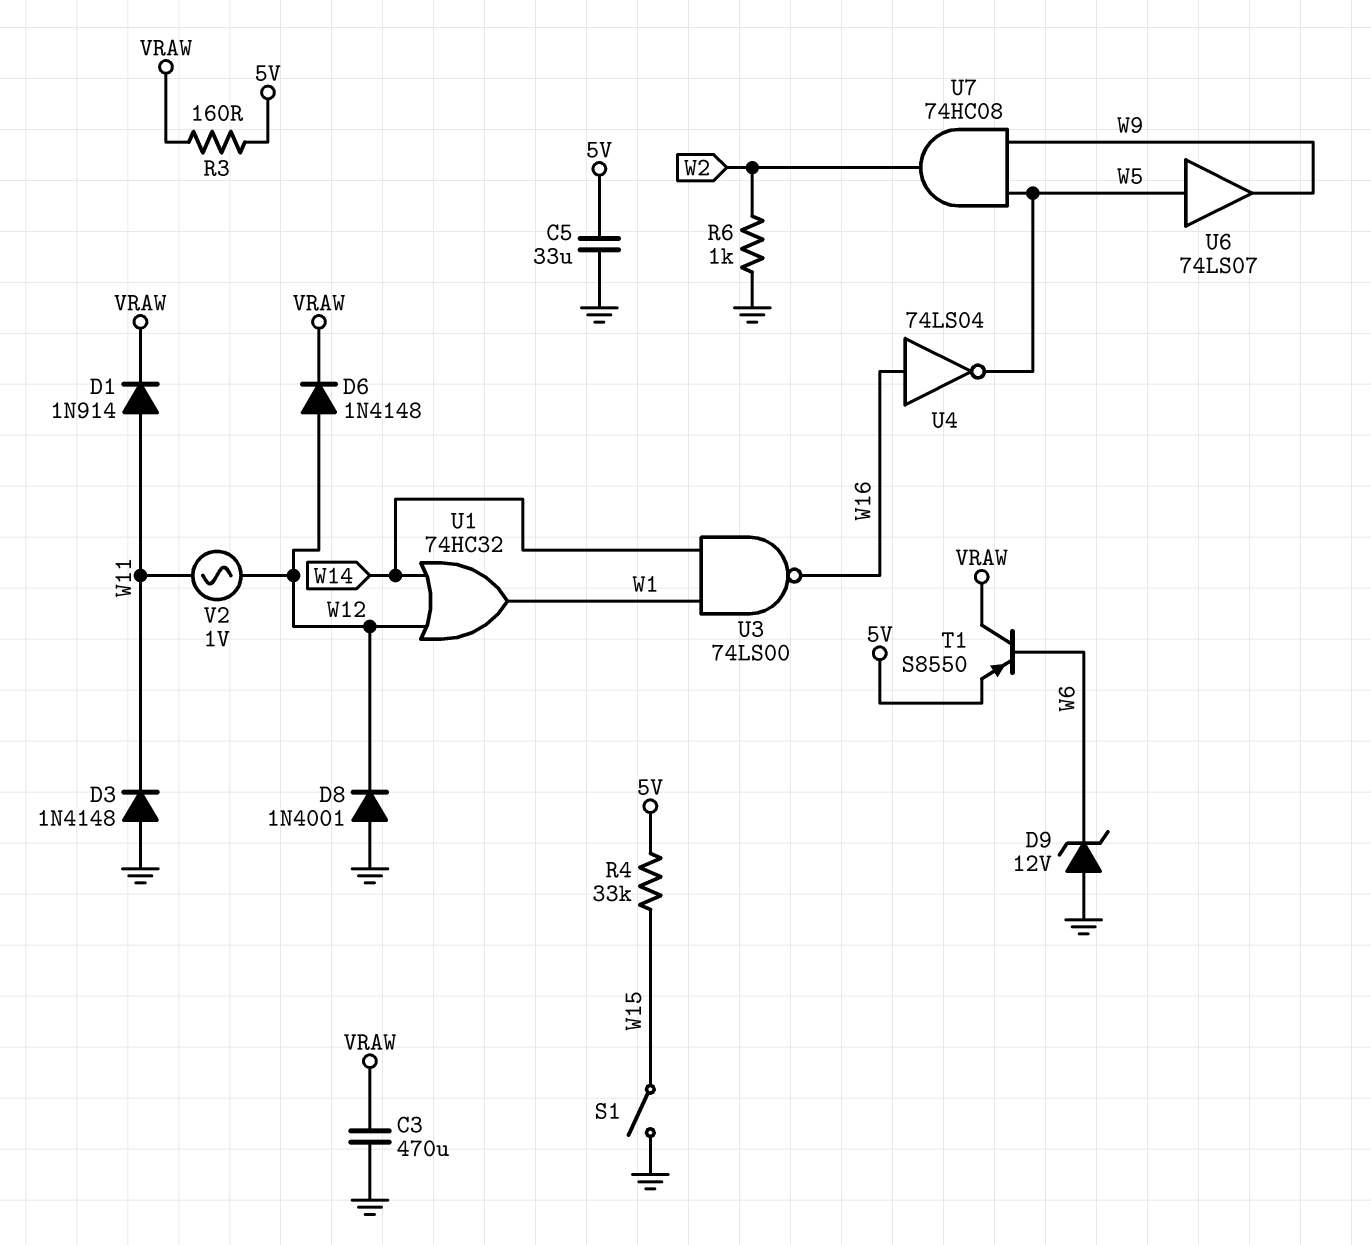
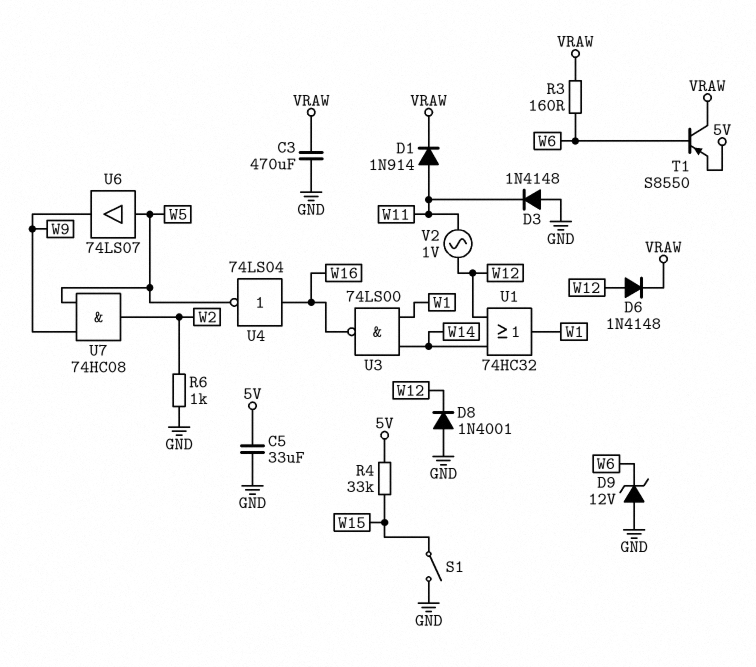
R3: 160 (5V, VRAW) -> 160 (VRAW, W6)

